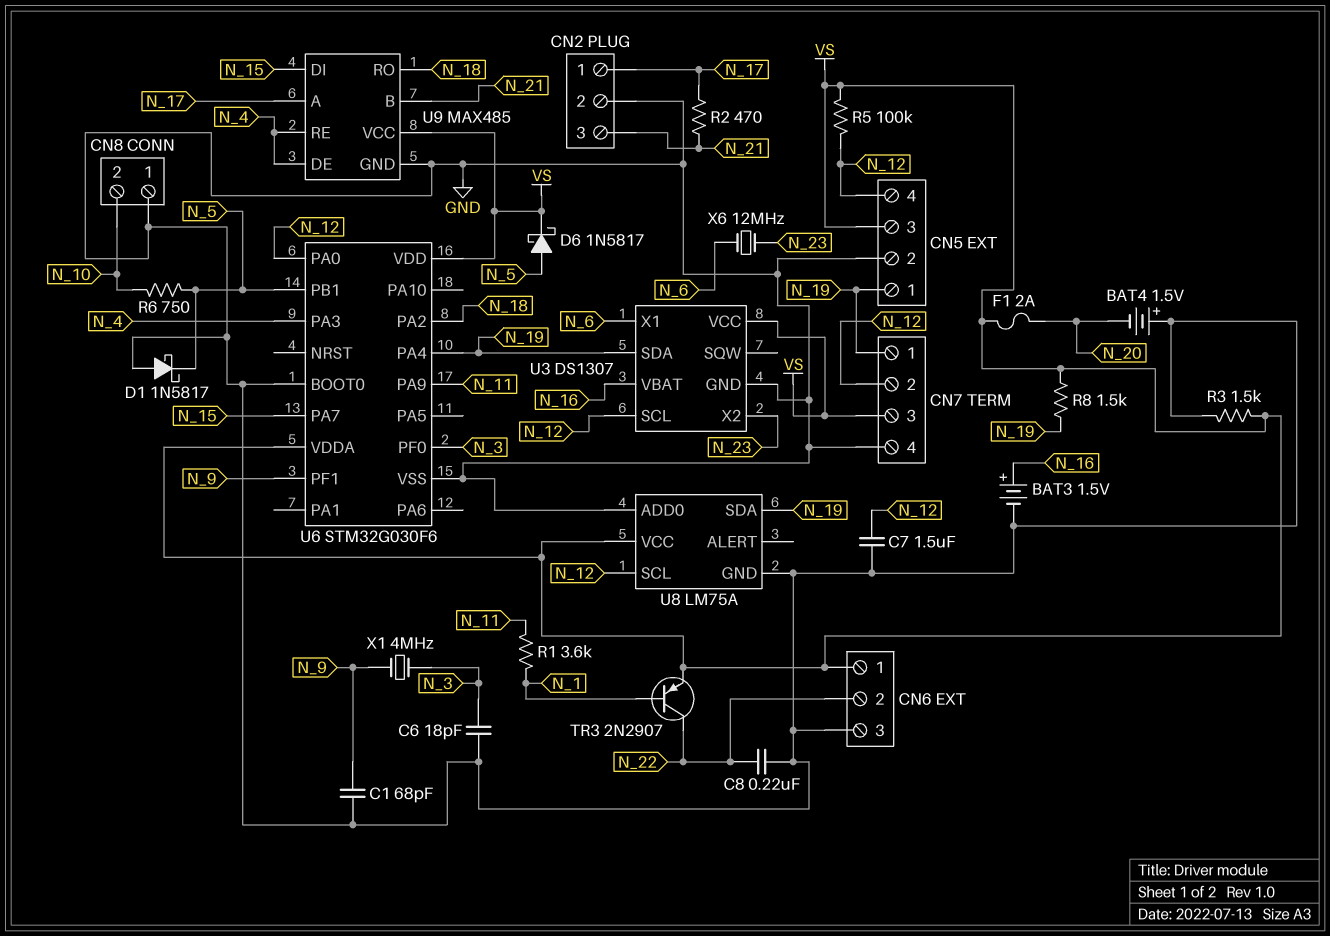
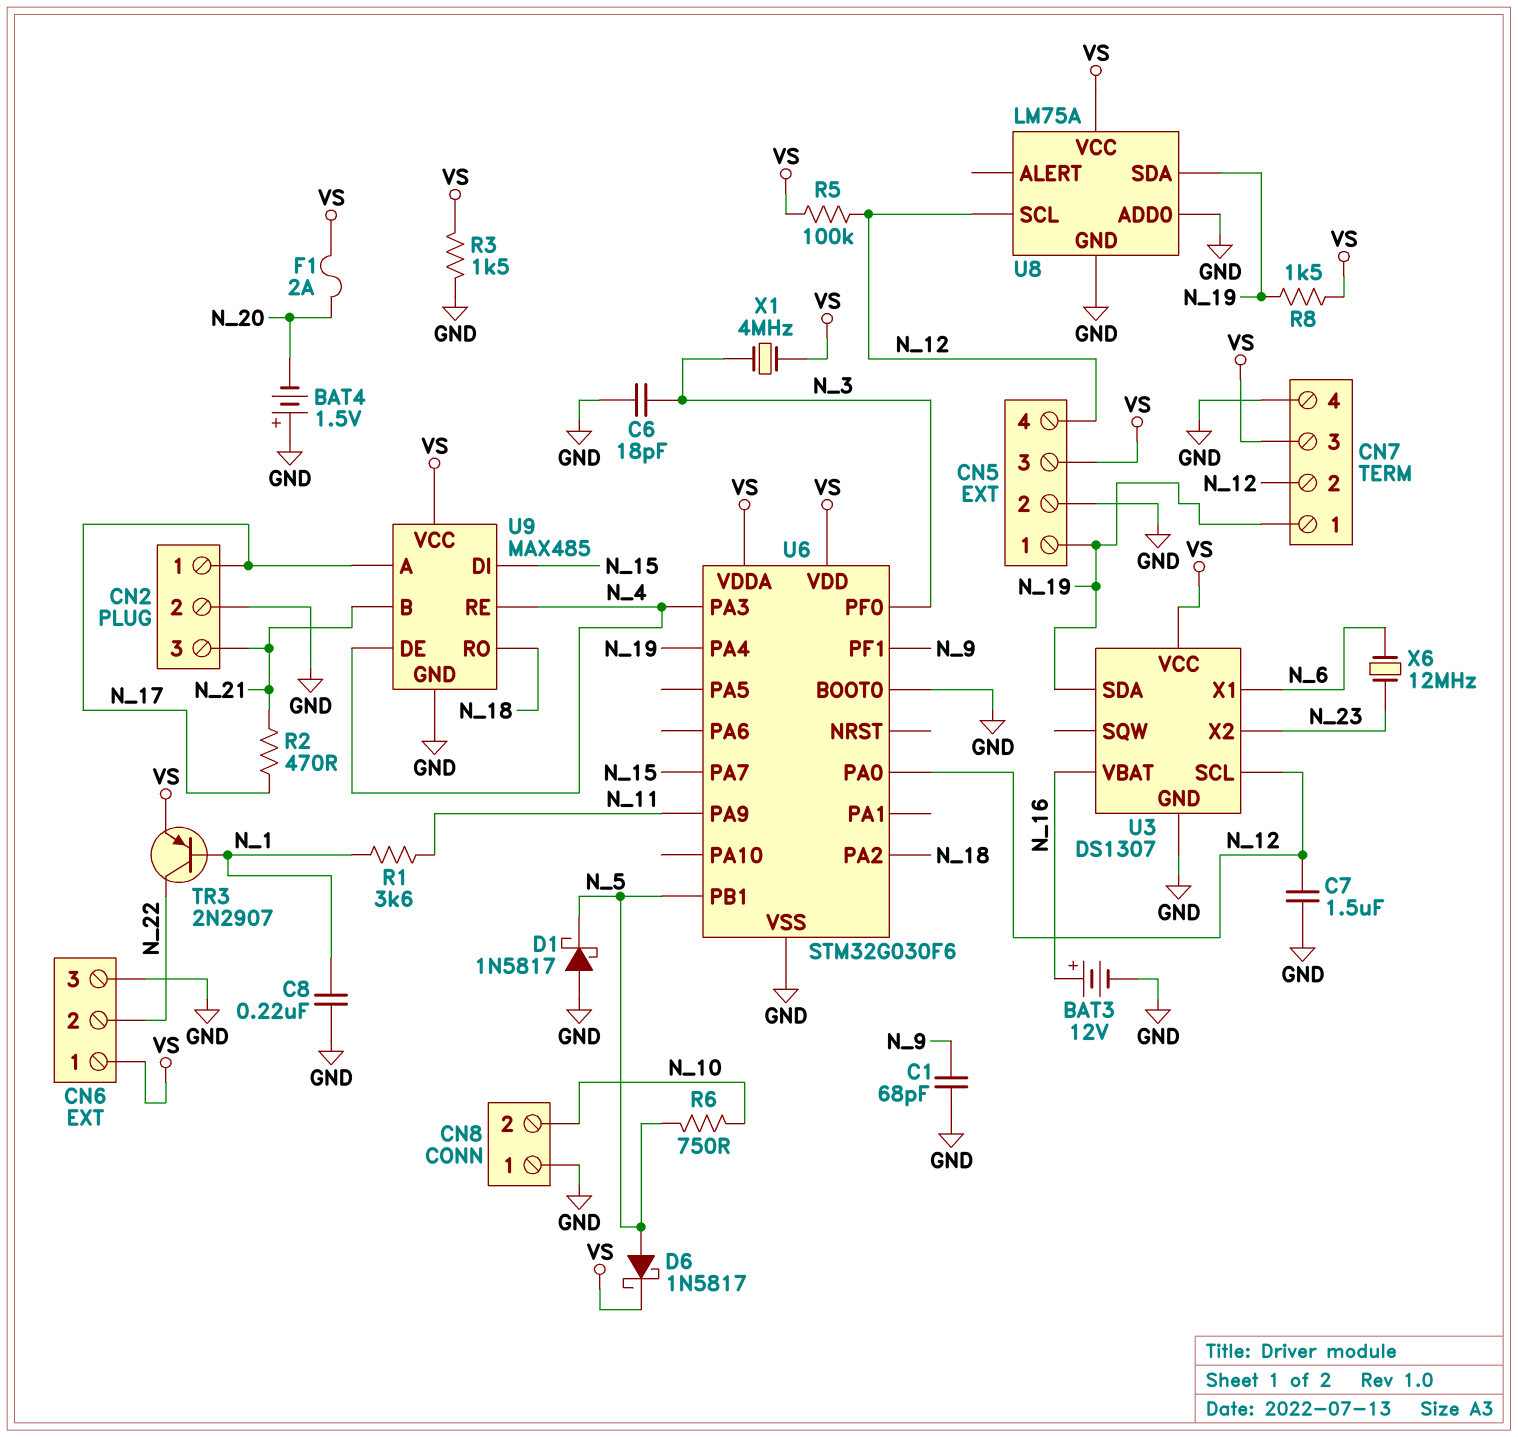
BAT3: 1.5V (plus N_16, minus GND) -> 12V (plus N_16, minus GND)
C8: 220nF (GND, N_22) -> 220nF (GND, N_1)
X1: 4MHz (N_3, N_9) -> 4MHz (N_3, VS)

